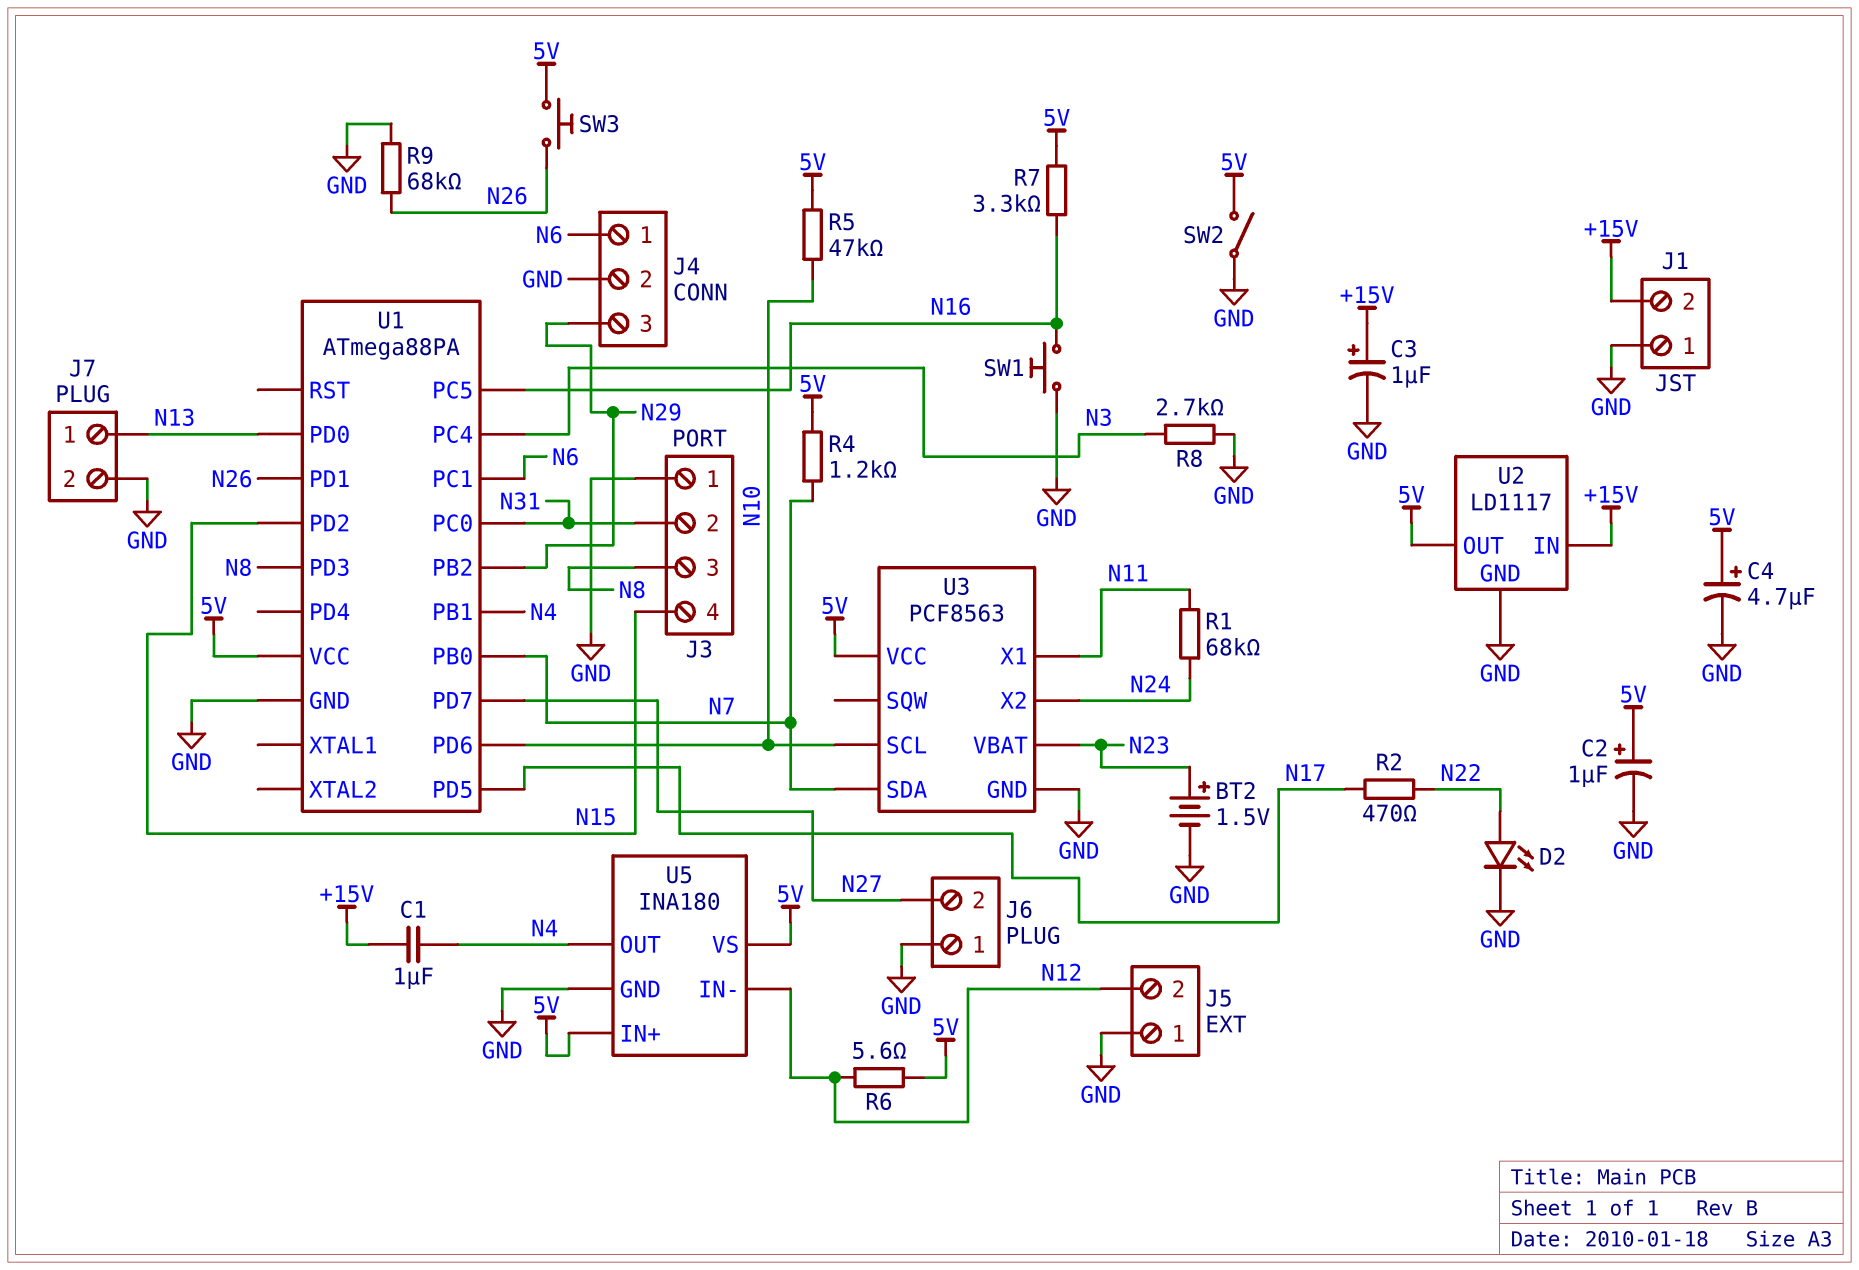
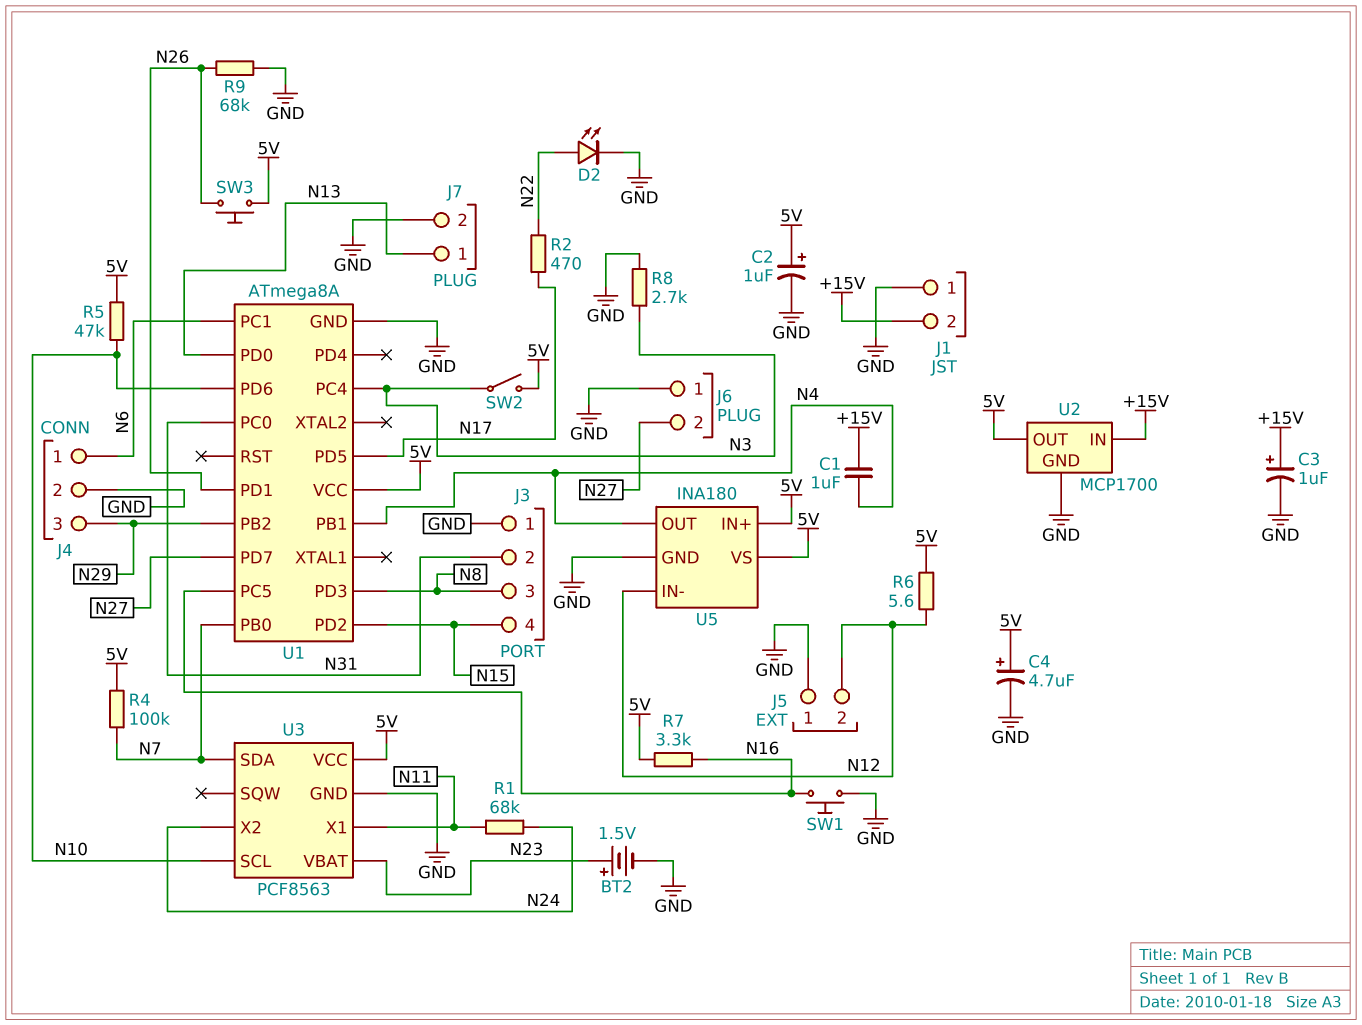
R4: 1.2k (5V, N7) -> 100k (5V, N7)
SW2: switch (5V, GND) -> switch (5V, N3)
U1: ATmega88PA -> ATmega8A
U2: LD1117 -> MCP1700

